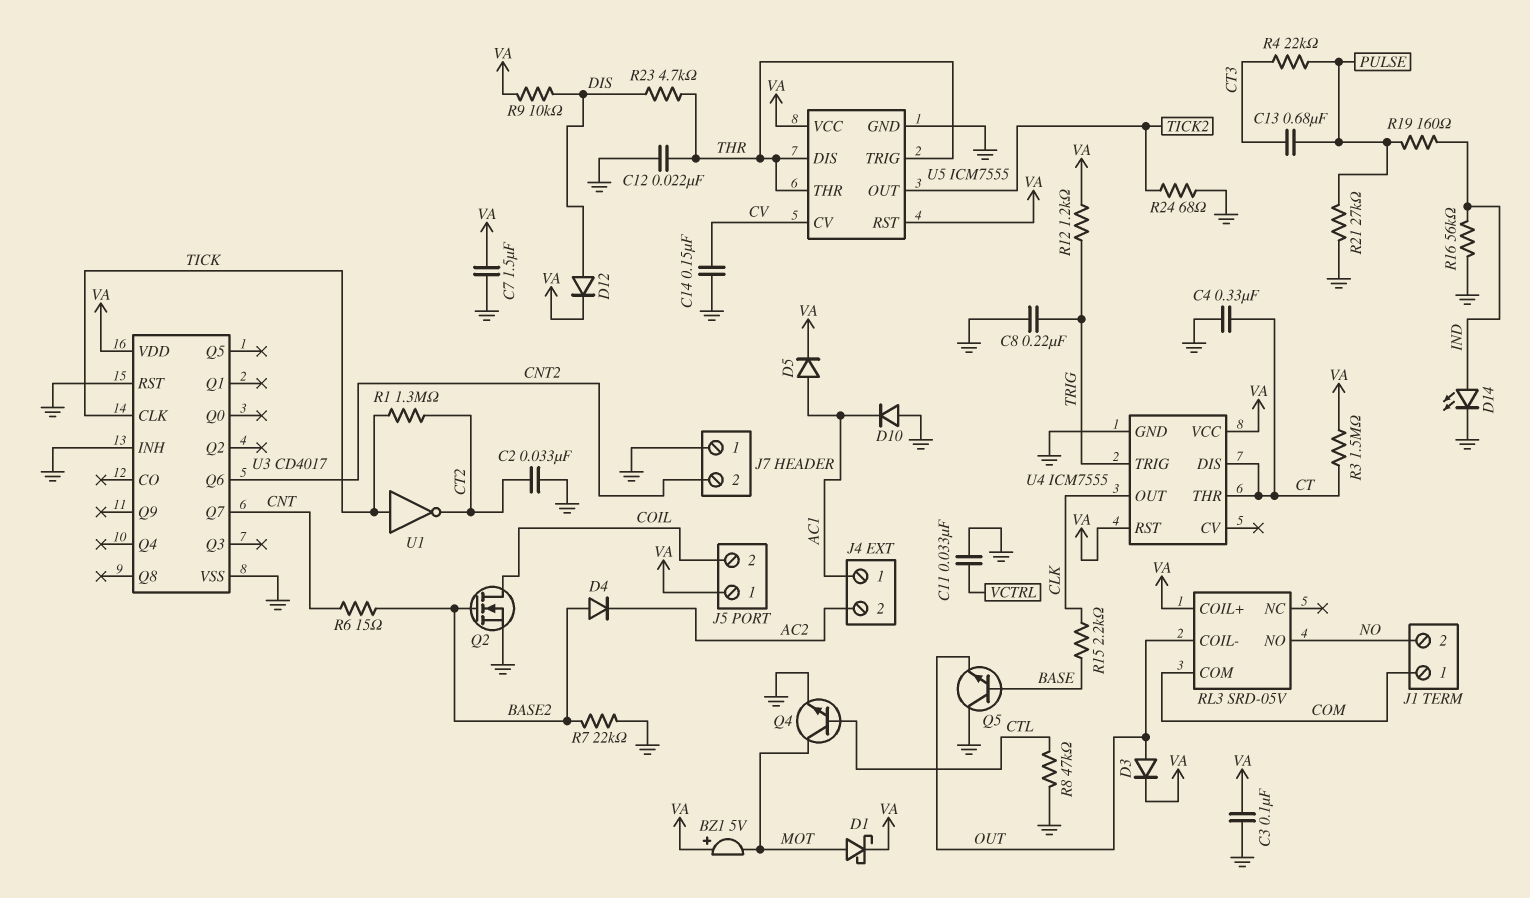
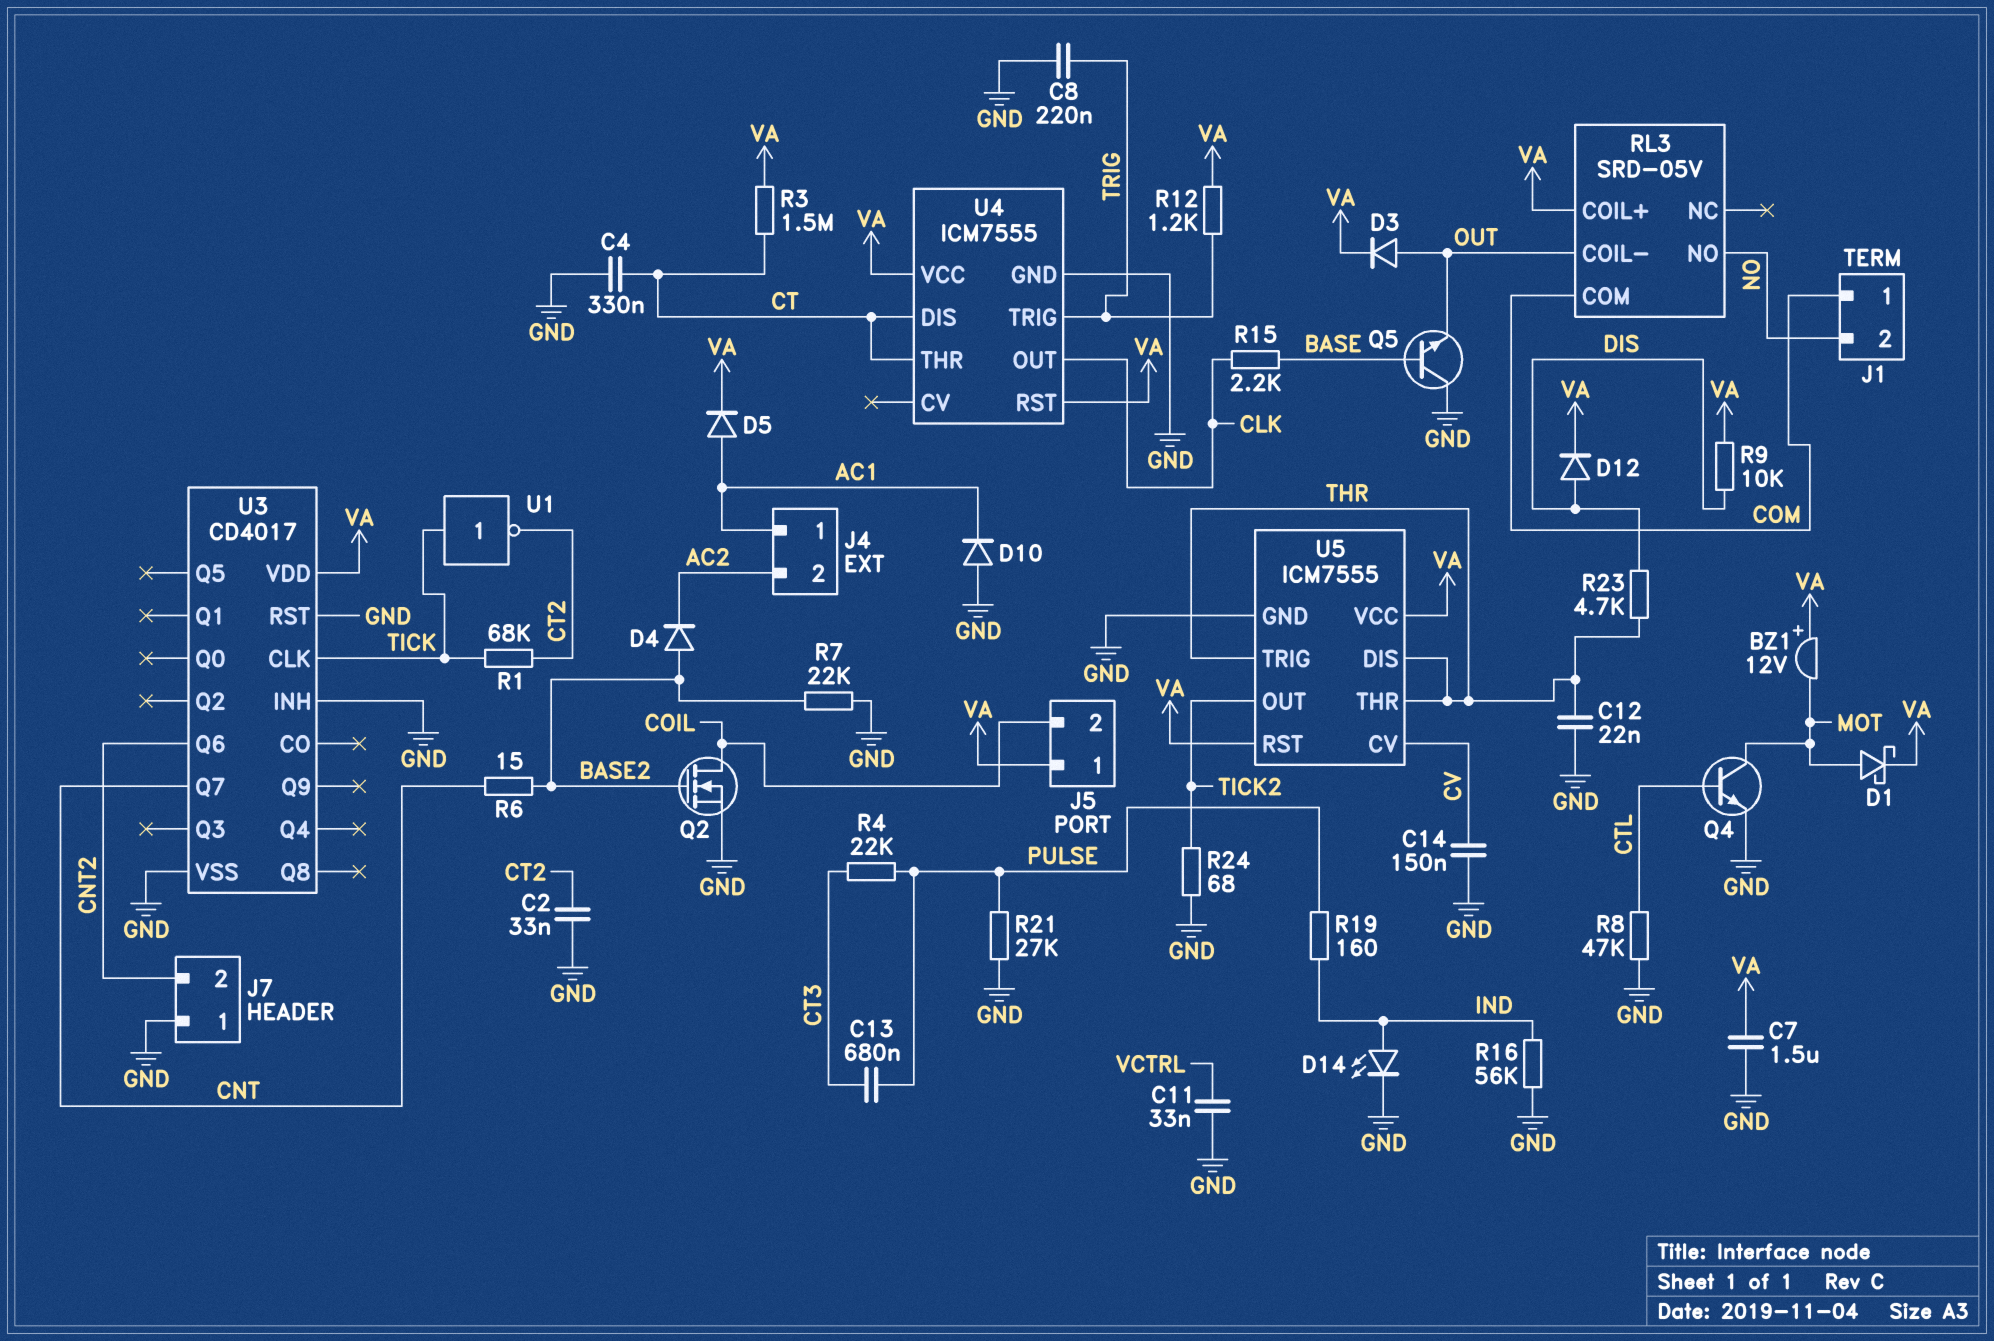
BZ1: buzzer 5V (plus VA, minus MOT) -> buzzer 12V (plus VA, minus MOT)
C3: 100nF (GND, VA) -> none
R1: 1.3M (CT2, TICK) -> 68k (CT2, TICK)

